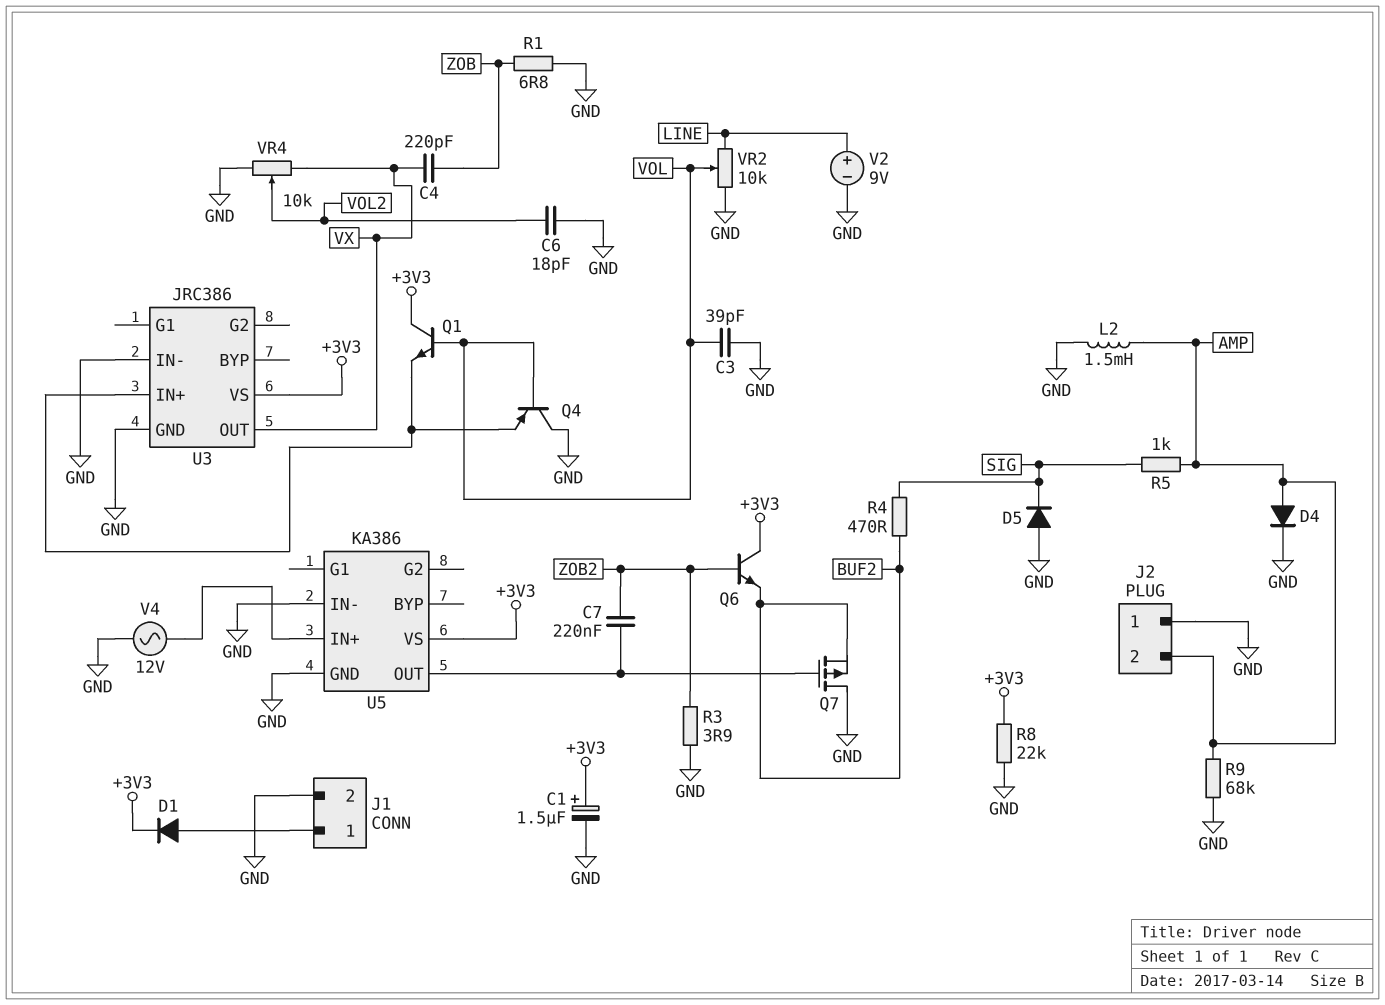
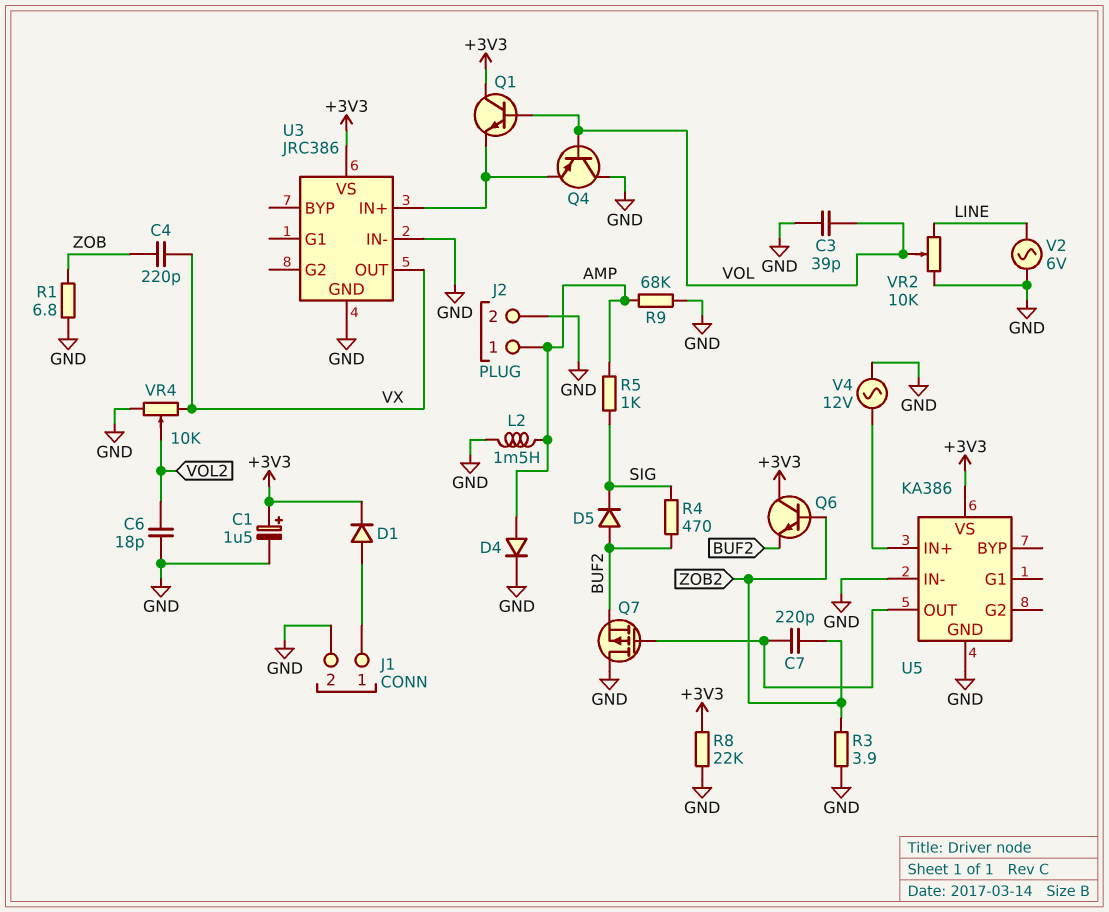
C7: 220nF (U5/OUT, ZOB2) -> 220pF (U5/OUT, ZOB2)
D5: diode (A GND, K SIG) -> diode (A BUF2, K SIG)
J2 pin 1: GND -> AMP
J2 pin 2: AMP -> GND
V2: 9V (plus LINE, minus GND) -> AC 6V (GND, LINE)

